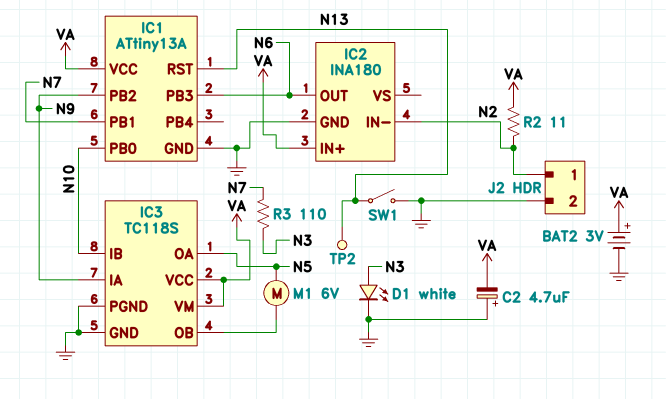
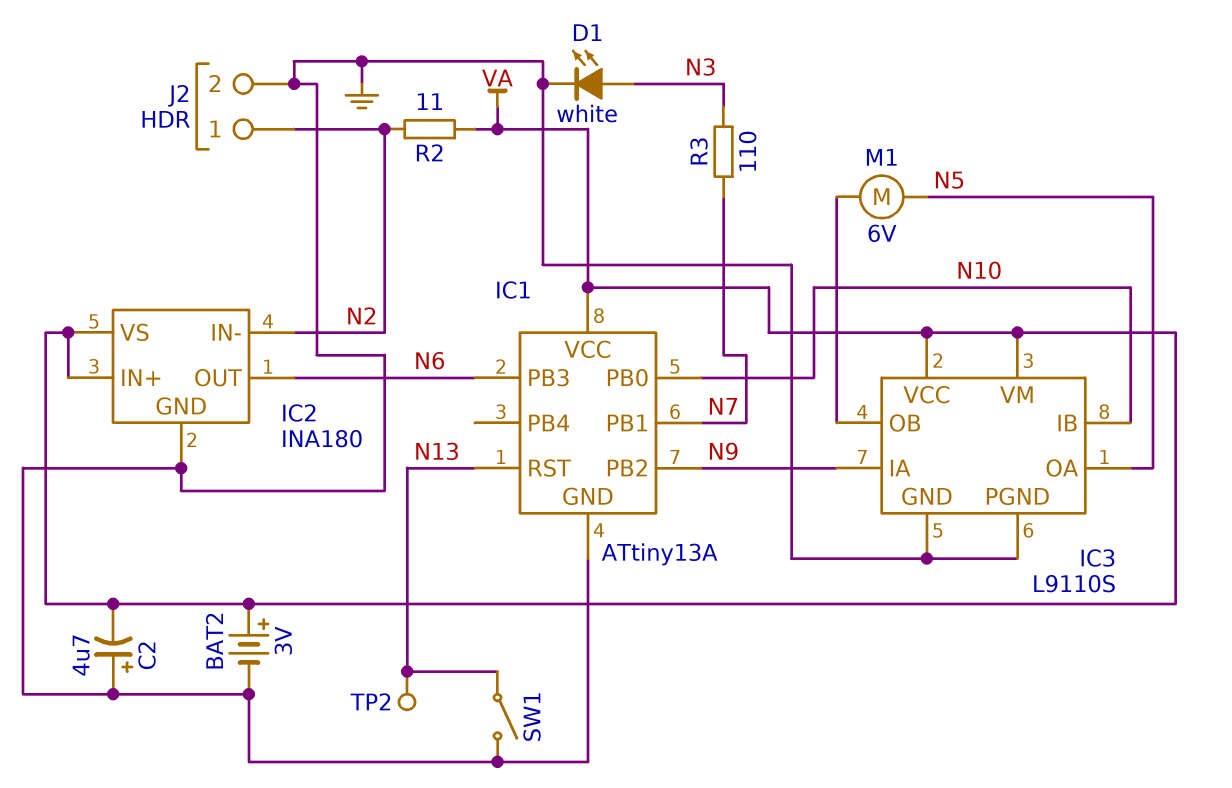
IC2 pin VS: none -> VA
IC3: TC118S -> L9110S

